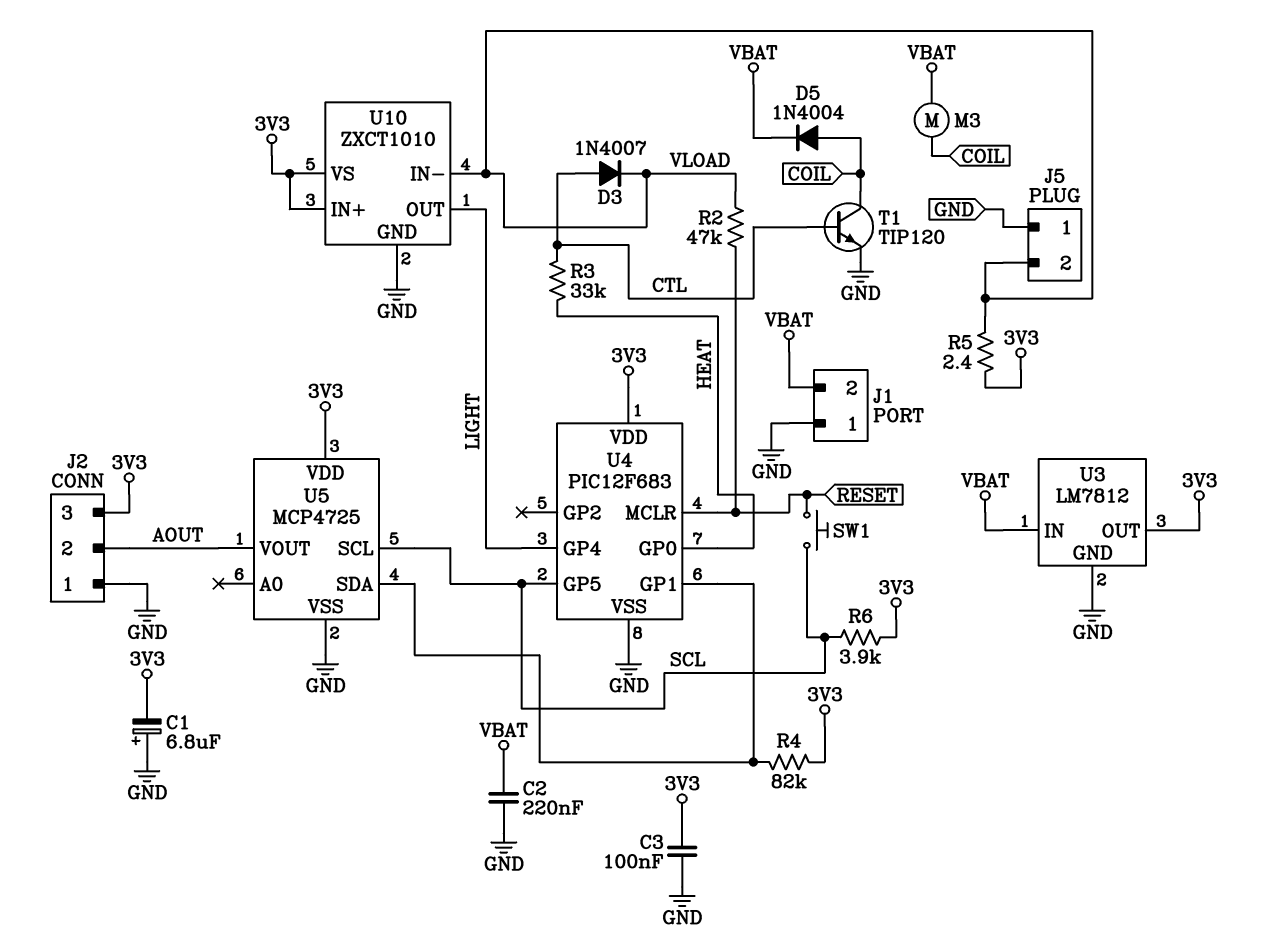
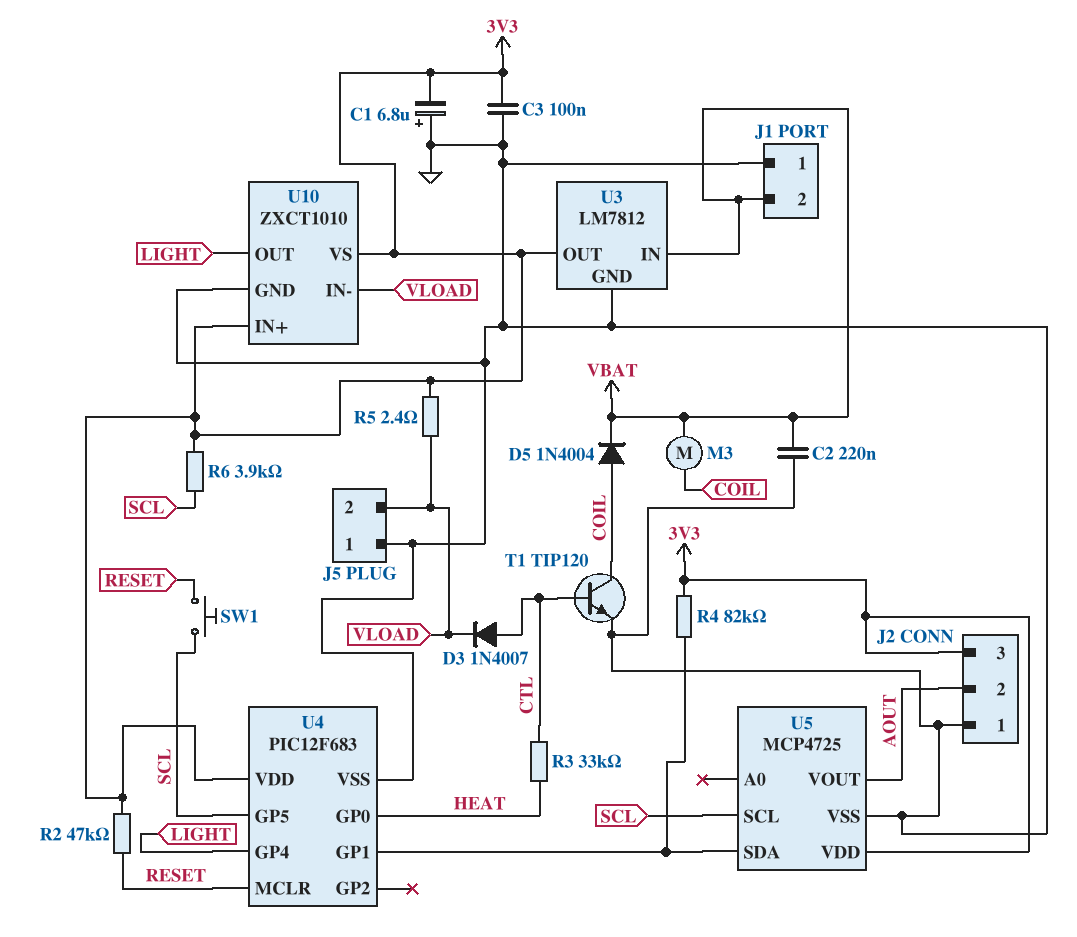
R2: 47k (RESET, VLOAD) -> 47k (3V3, RESET)

